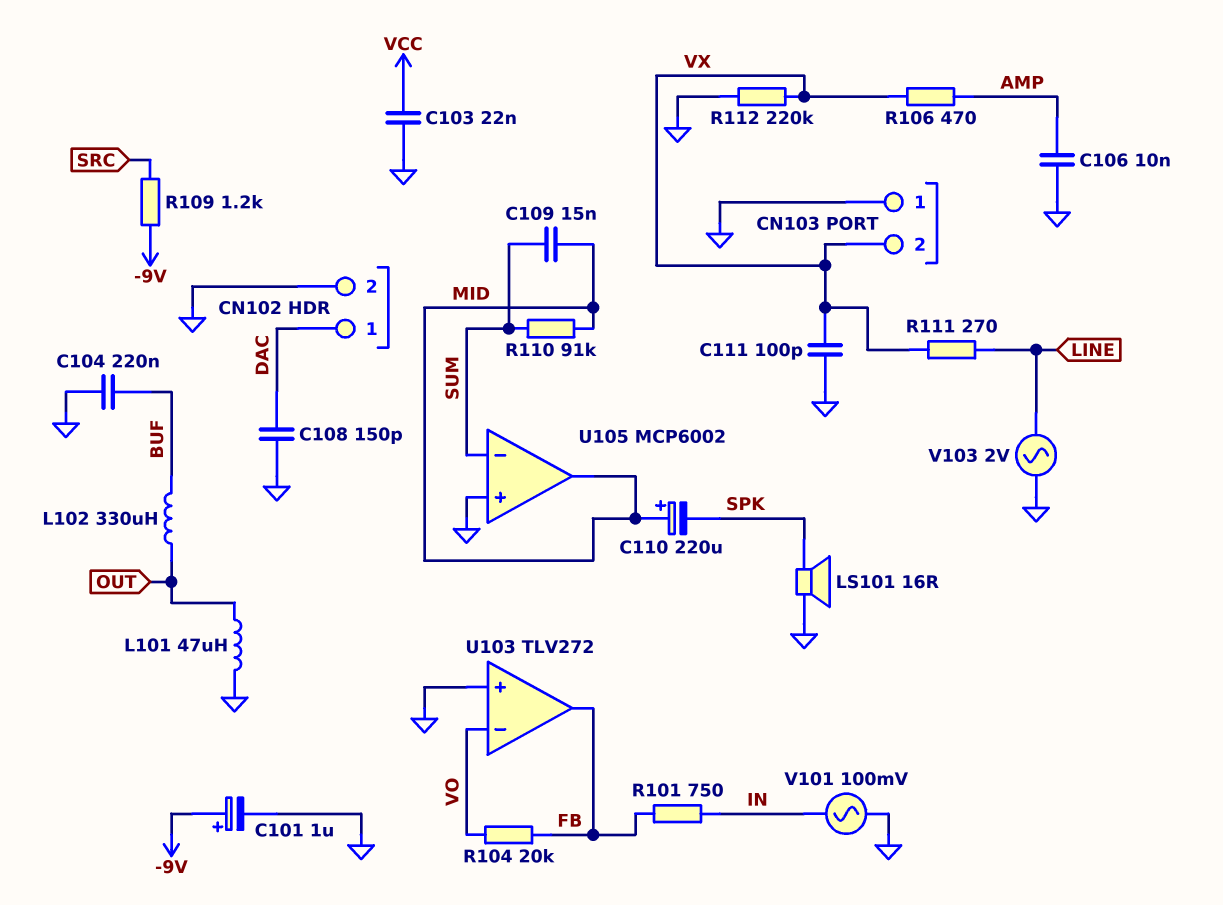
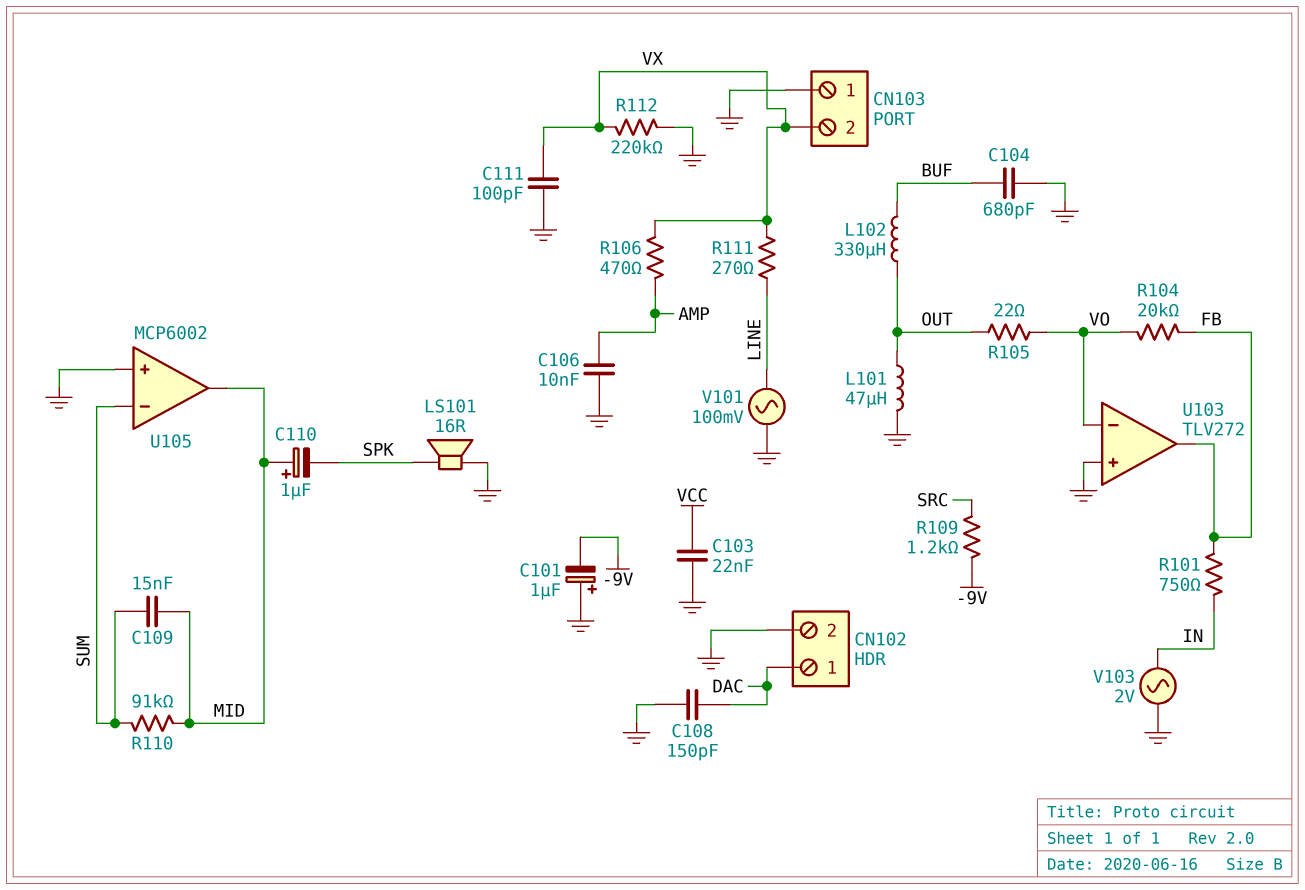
C101: 1uF (plus -9V, minus GND) -> 1uF (plus GND, minus -9V)
C104: 220nF (BUF, GND) -> 680pF (BUF, GND)
C110: 220uF (plus MID, minus SPK) -> 1uF (plus MID, minus SPK)
R105: none -> 22 (OUT, VO)
V101: AC 100mV (GND, IN) -> AC 100mV (GND, LINE)
V103: AC 2V (GND, LINE) -> AC 2V (GND, IN)

